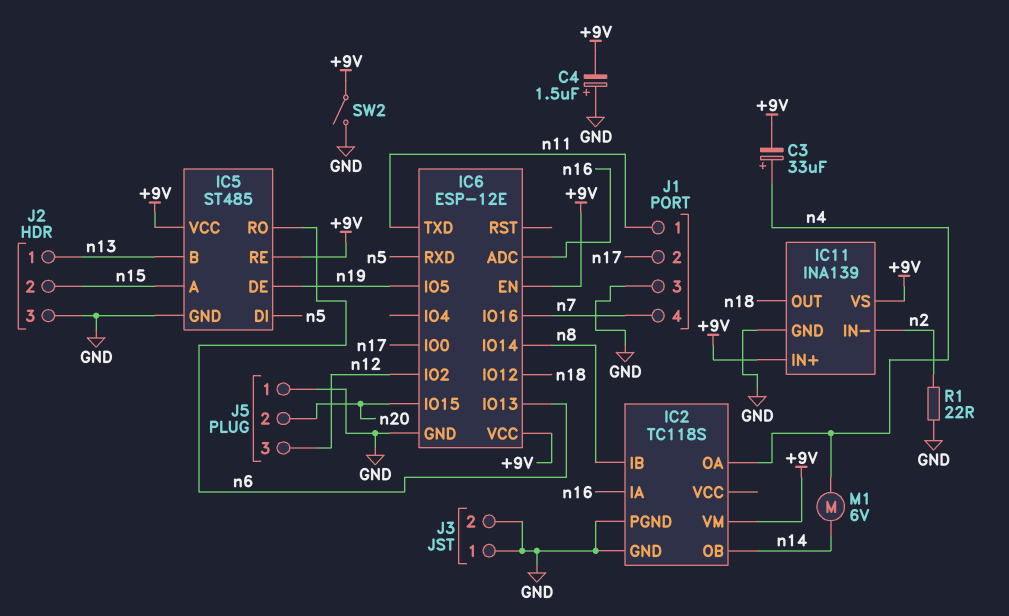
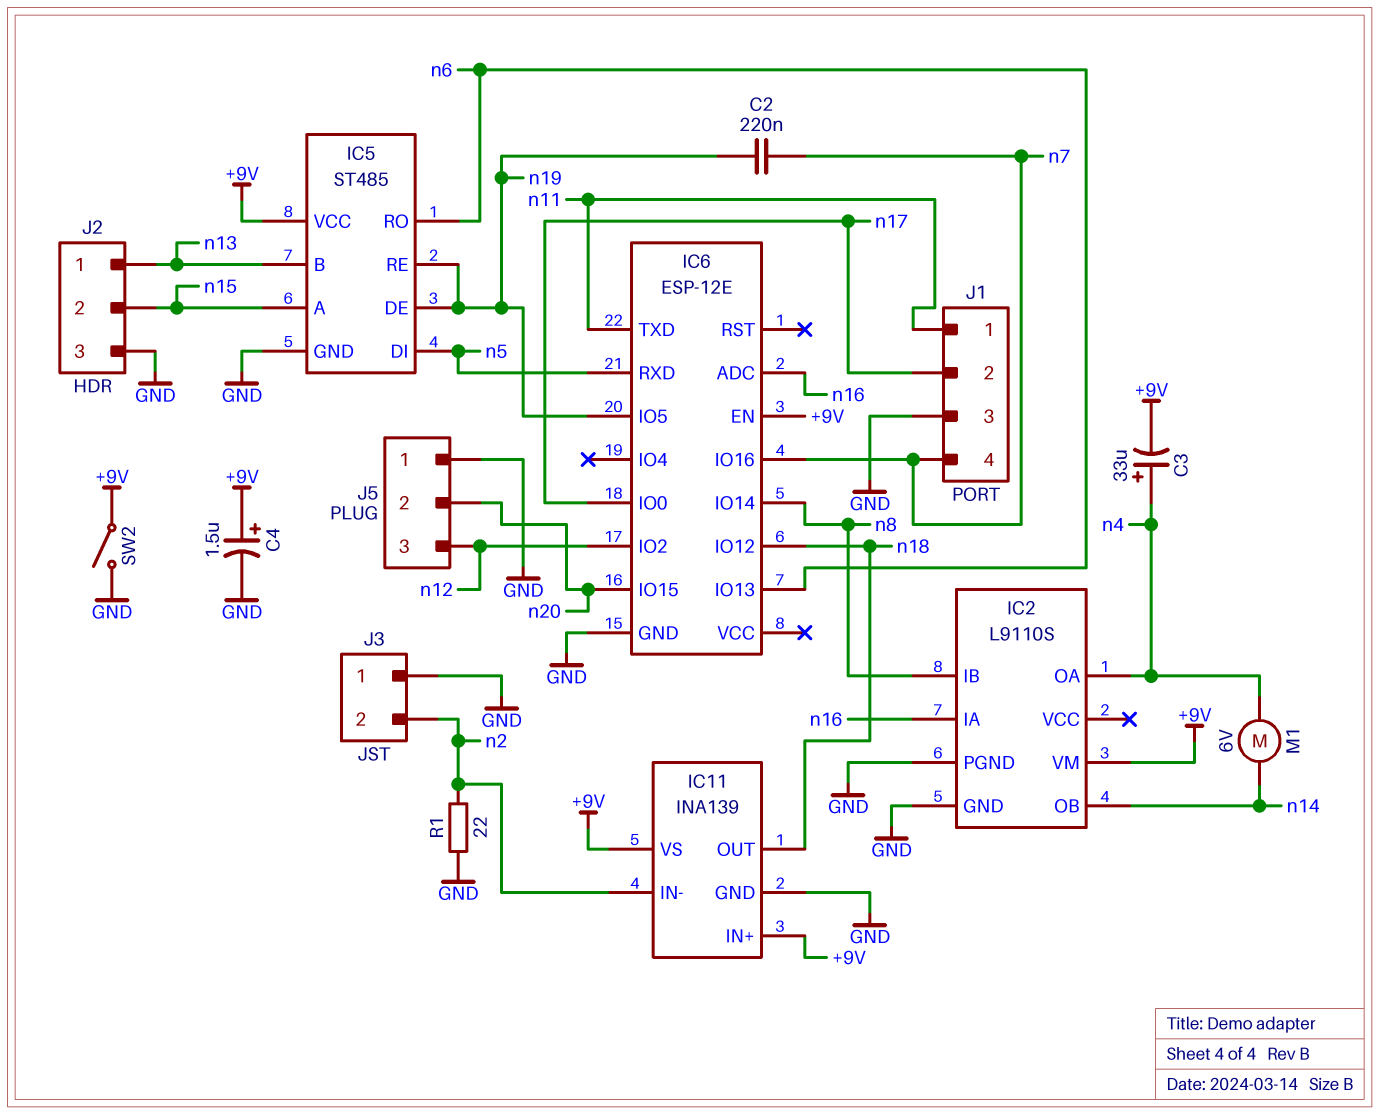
C2: none -> 220nF (n7, n19)
C4: 1.5uF (plus GND, minus +9V) -> 1.5uF (plus +9V, minus GND)
IC2: TC118S -> L9110S
IC5 pin RE: +9V -> n19
IC6 pin VCC: +9V -> none
J3 pin 2: GND -> n2

